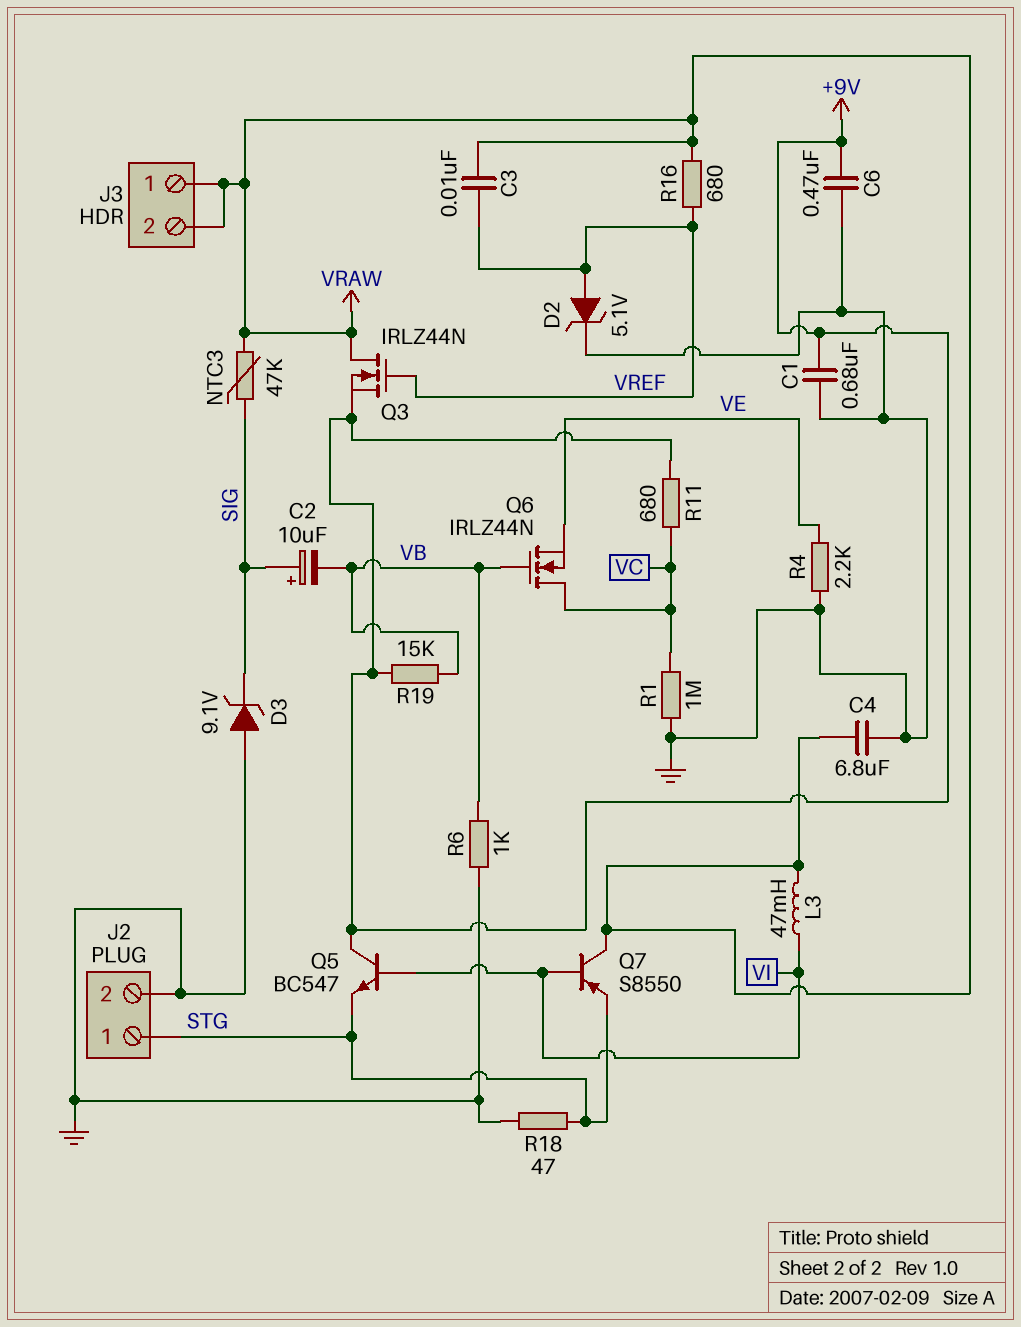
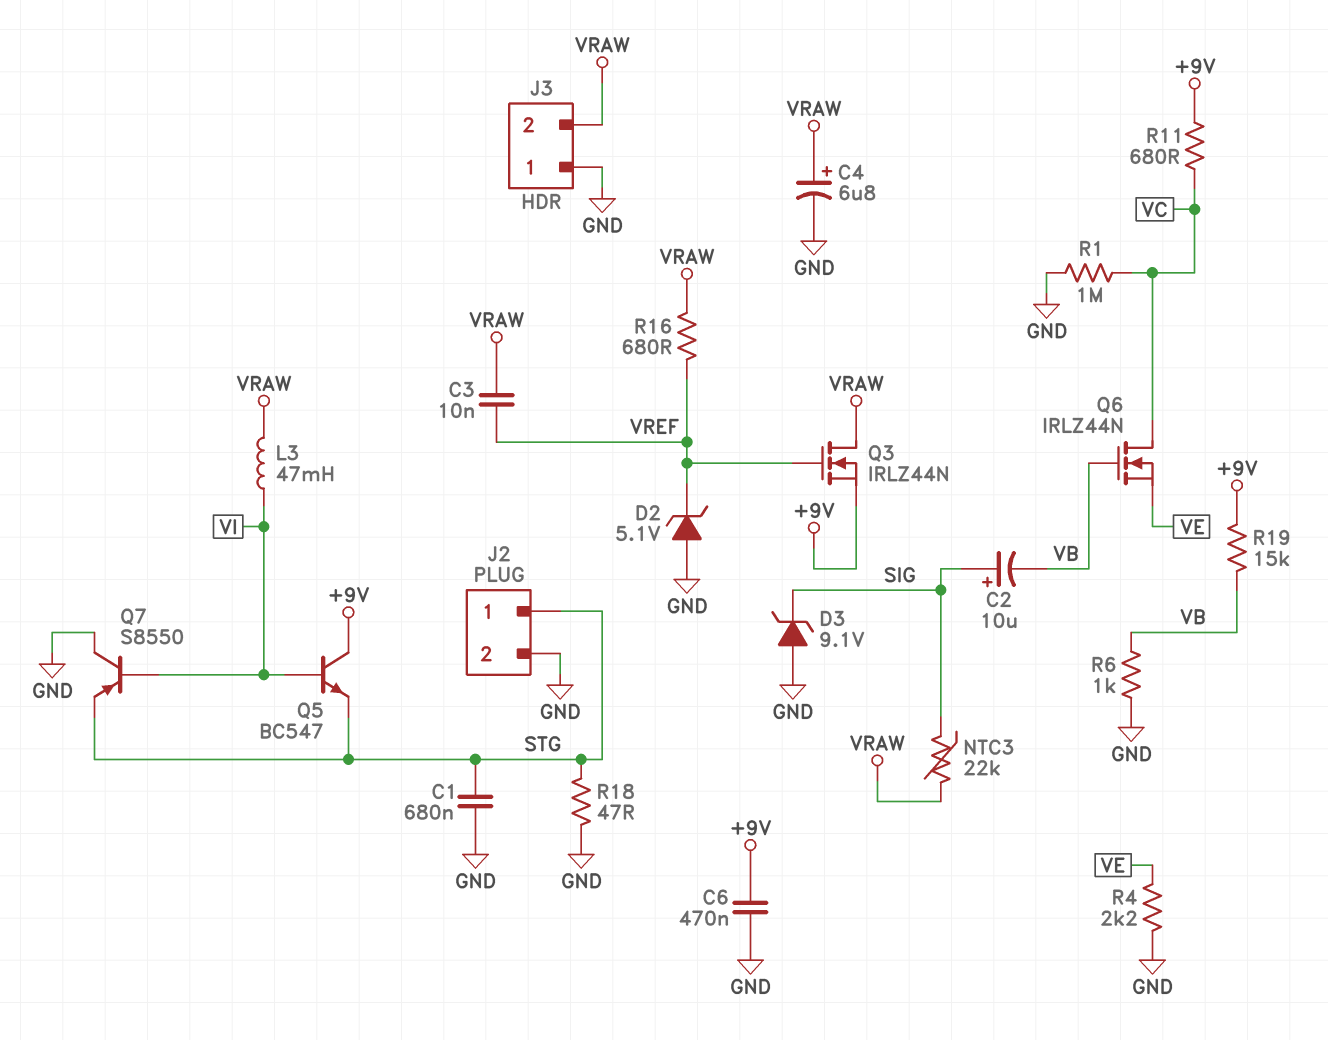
C1: 680nF (+9V, GND) -> 680nF (GND, STG)
C4: 6.8uF (GND, VRAW) -> 6.8uF (plus VRAW, minus GND)
D2: zener 5.1V (A VREF, K GND) -> zener 5.1V (A GND, K VREF)
J3 pin 1: VRAW -> GND
NTC3: 47k (SIG, VRAW) -> 22k (SIG, VRAW)
Q7: PNP S8550 (B VI, C VRAW, E STG) -> PNP S8550 (B VI, C GND, E STG)

